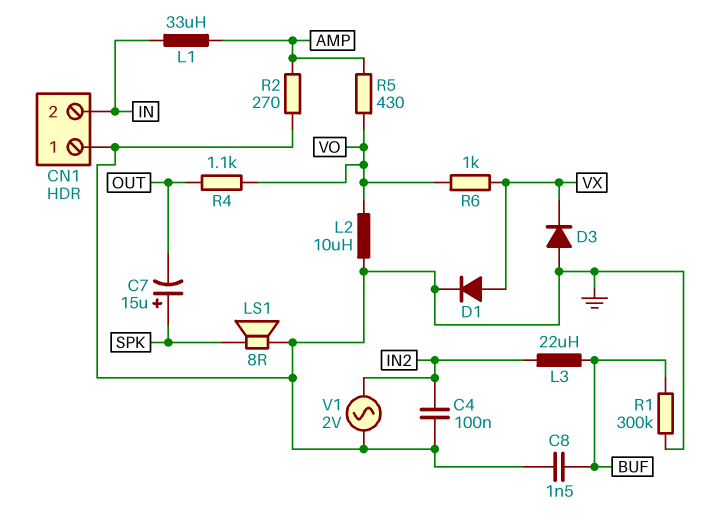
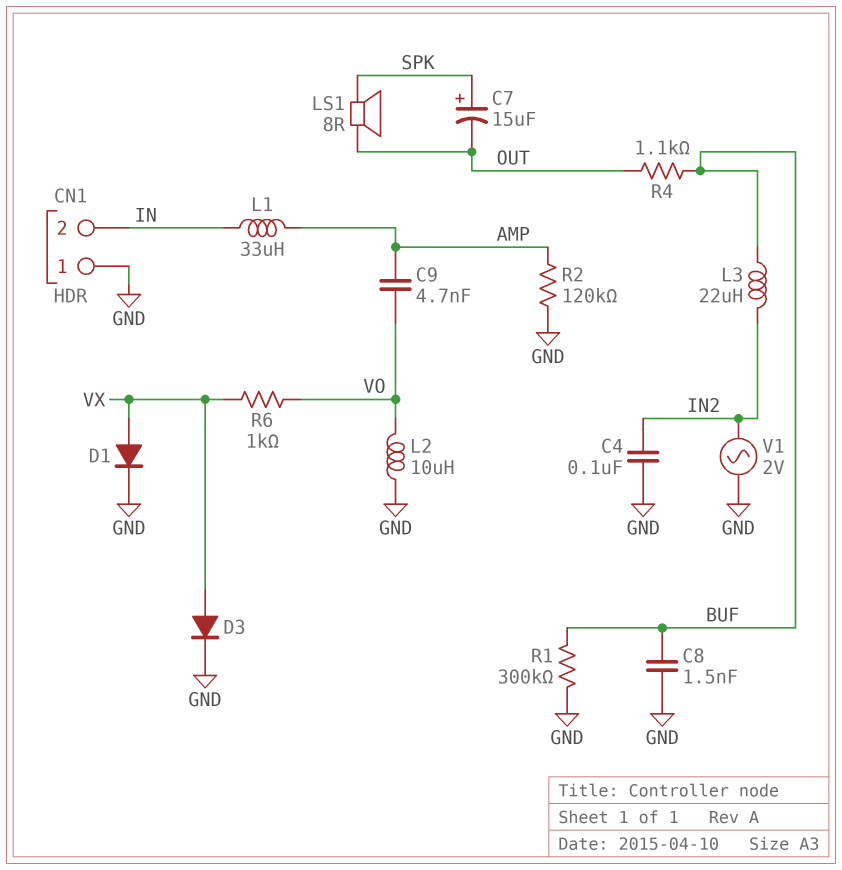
C9: none -> 4.7nF (AMP, VO)
D3: diode (A GND, K VX) -> diode (A VX, K GND)
LS1: speaker 8R (GND, SPK) -> speaker 8R (OUT, SPK)
R2: 270 (AMP, GND) -> 120k (AMP, GND)
R4: 1.1k (OUT, VO) -> 1.1k (BUF, OUT)
R5: 430 (AMP, VO) -> none

